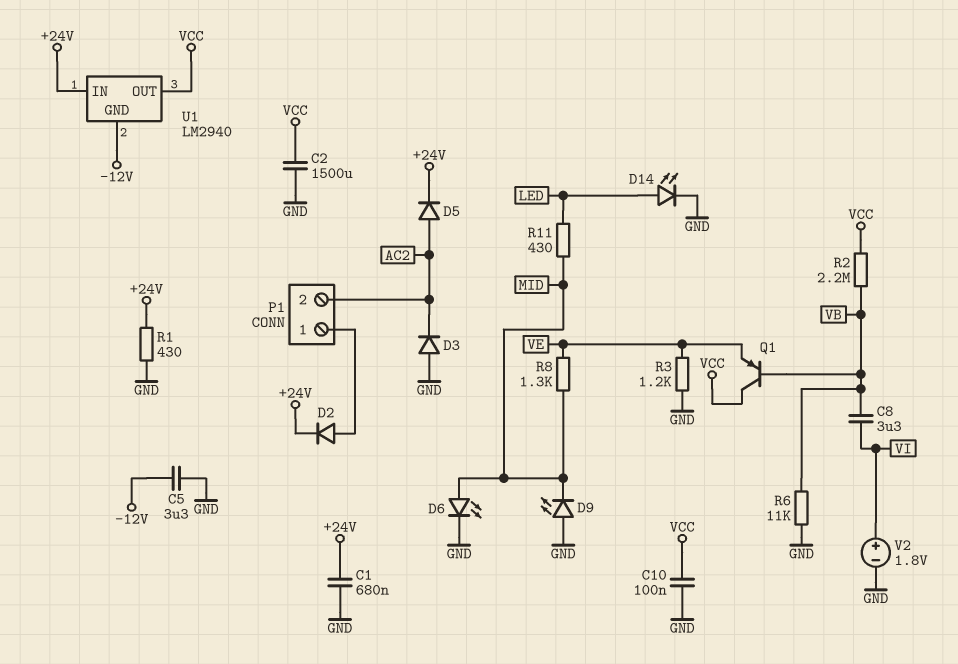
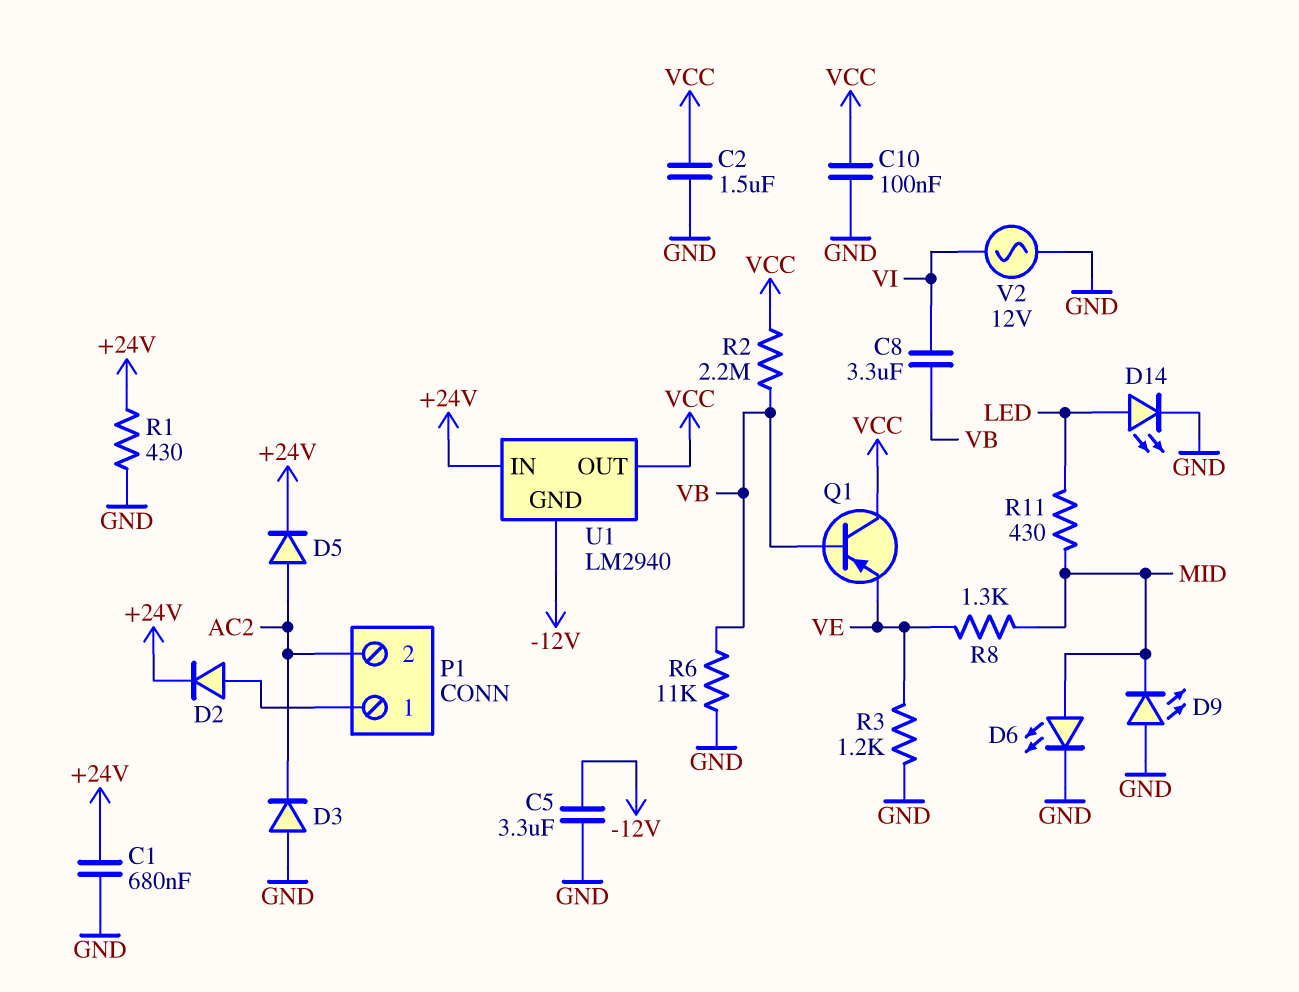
C2: 1500uF (GND, VCC) -> 1.5uF (GND, VCC)
V2: 1.8V (plus VI, minus GND) -> AC 12V (GND, VI)

